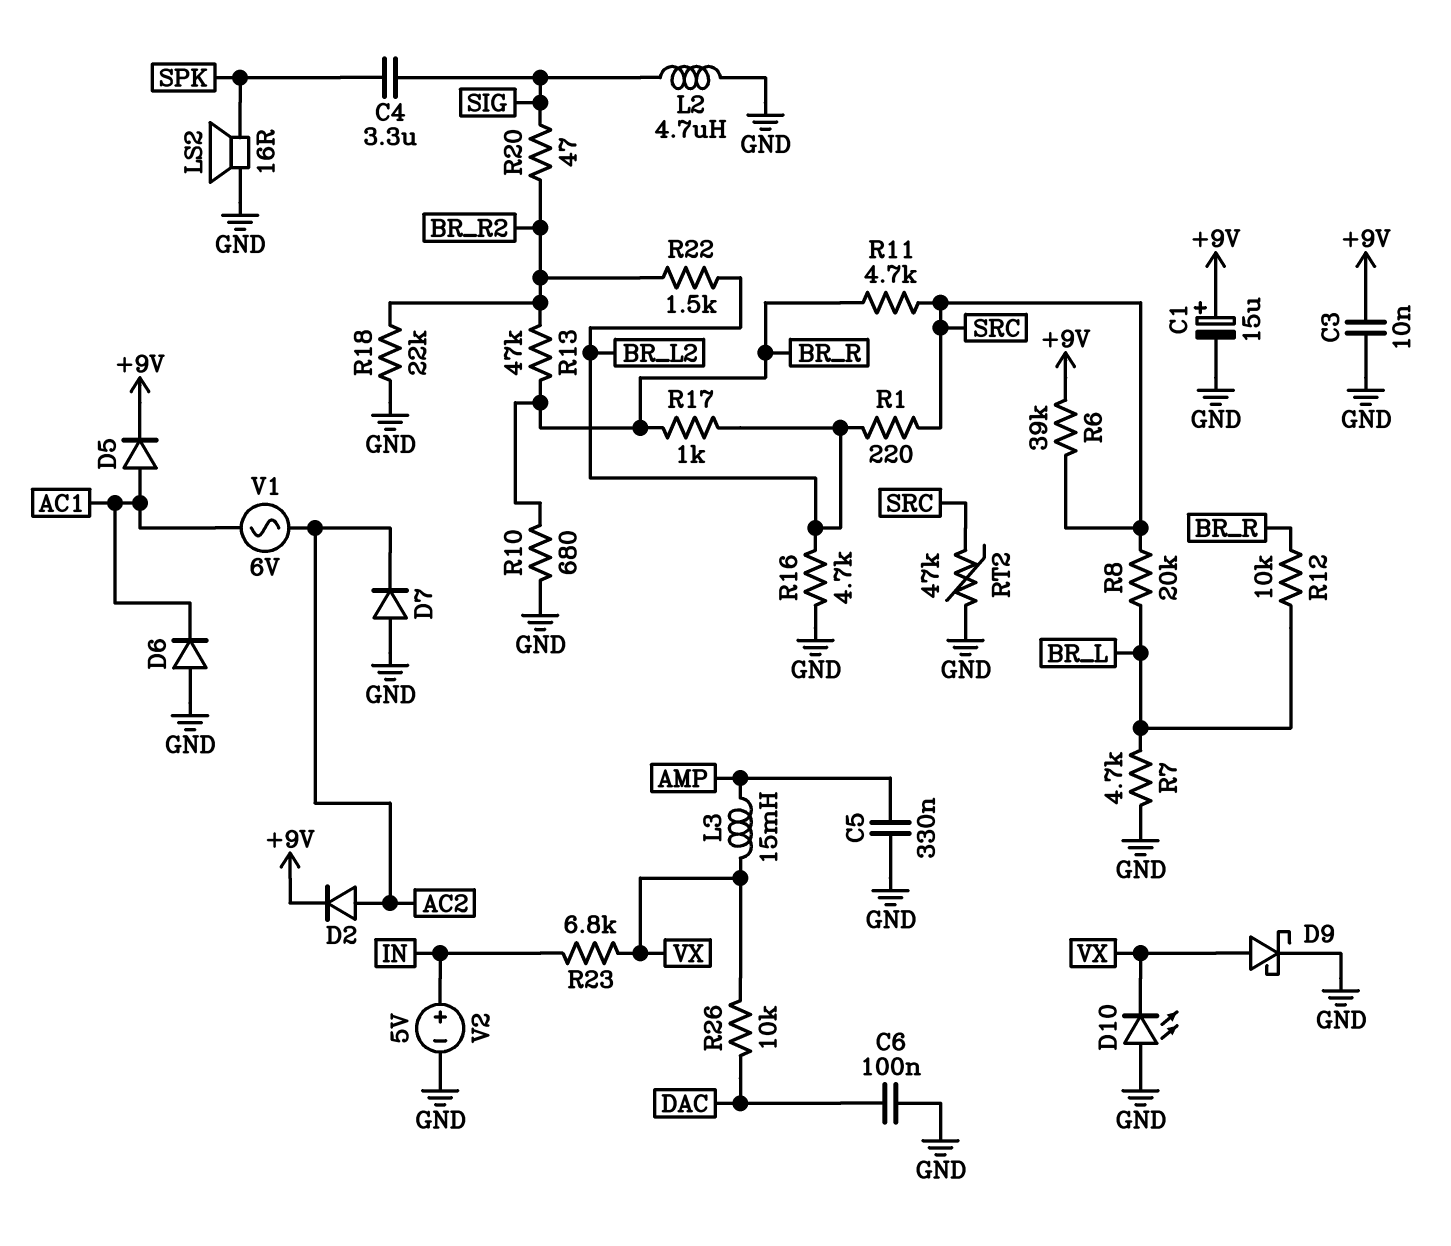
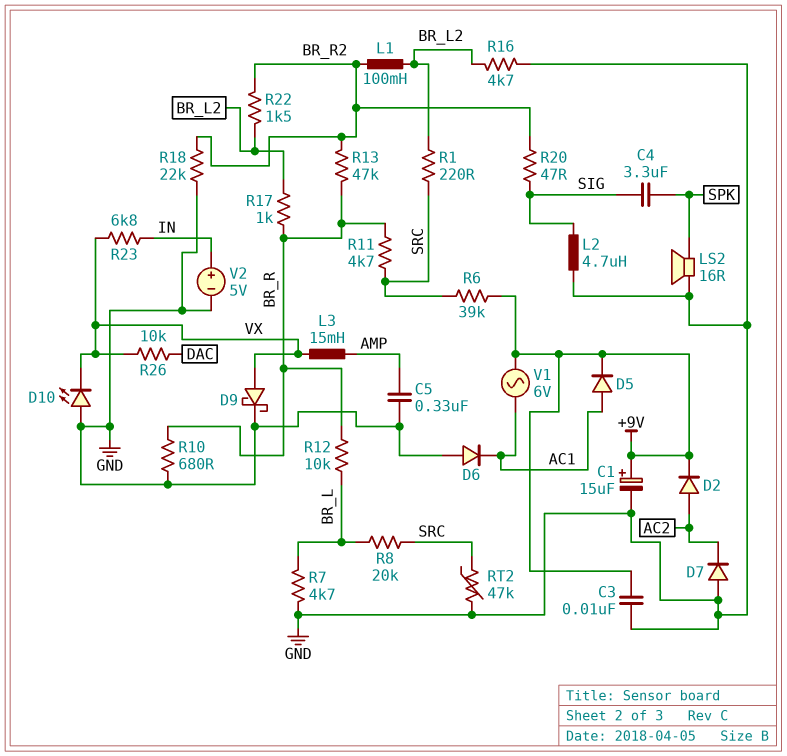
C6: 100nF (DAC, GND) -> none
L1: none -> 100mH (BR_L2, BR_R2)
V1: AC 6V (AC1, AC2) -> AC 6V (+9V, AC1)

